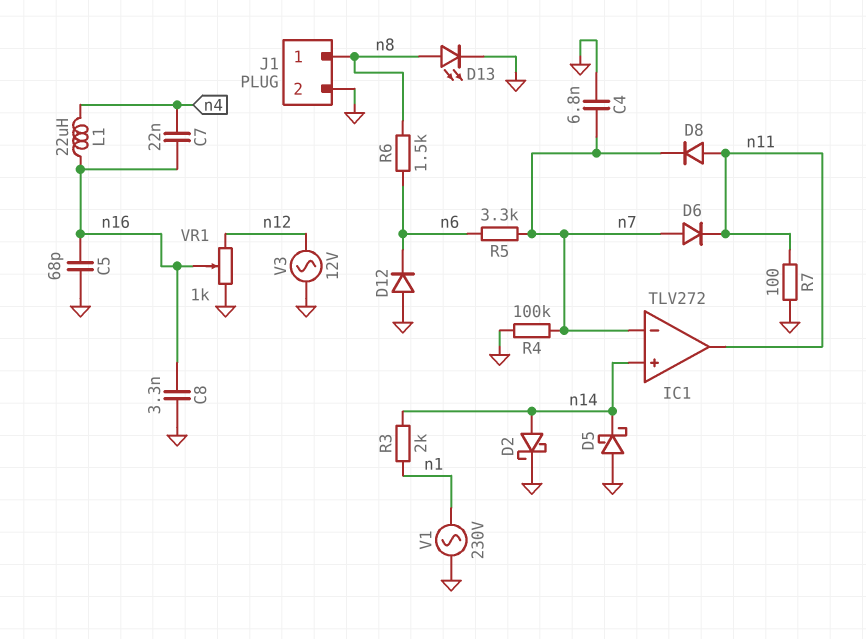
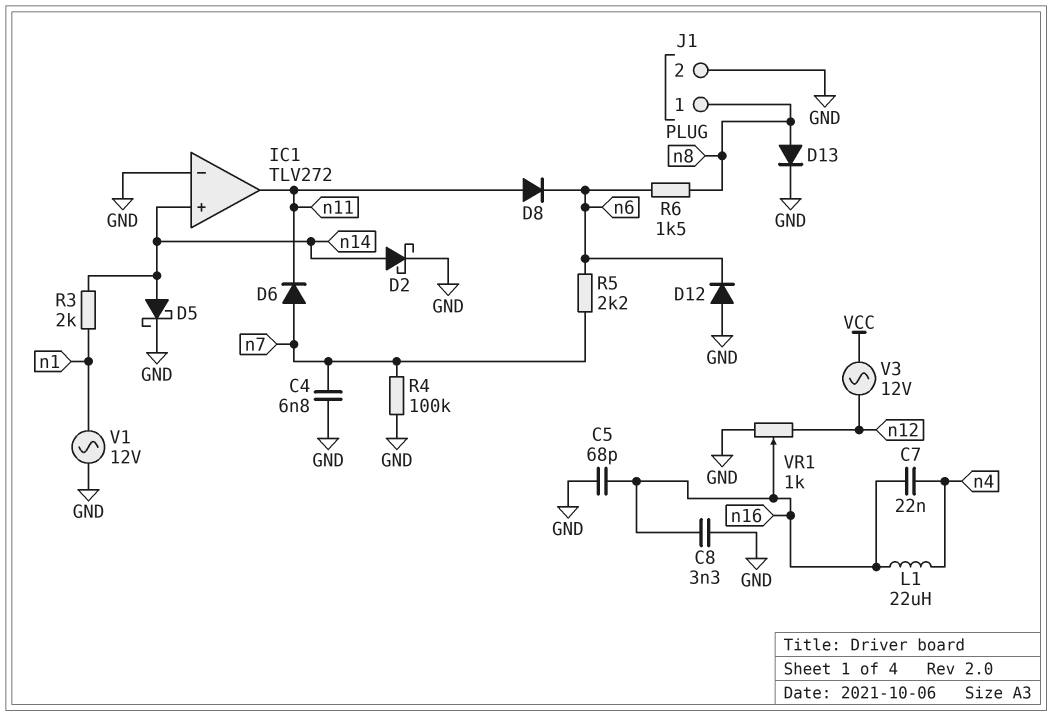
D5: schottky (A GND, K n14) -> schottky (A n14, K GND)
D8: diode (A n11, K n7) -> diode (A n11, K n6)
D13: LED (A n8, K GND) -> diode (A n8, K GND)
IC1 pin in-: n7 -> GND
R5: 3.3k (n6, n7) -> 2.2k (n6, n7)
R7: 100 (GND, n11) -> none
V1: AC 230V (GND, n1) -> AC 12V (GND, n1)
V3: AC 12V (GND, n12) -> AC 12V (VCC, n12)

